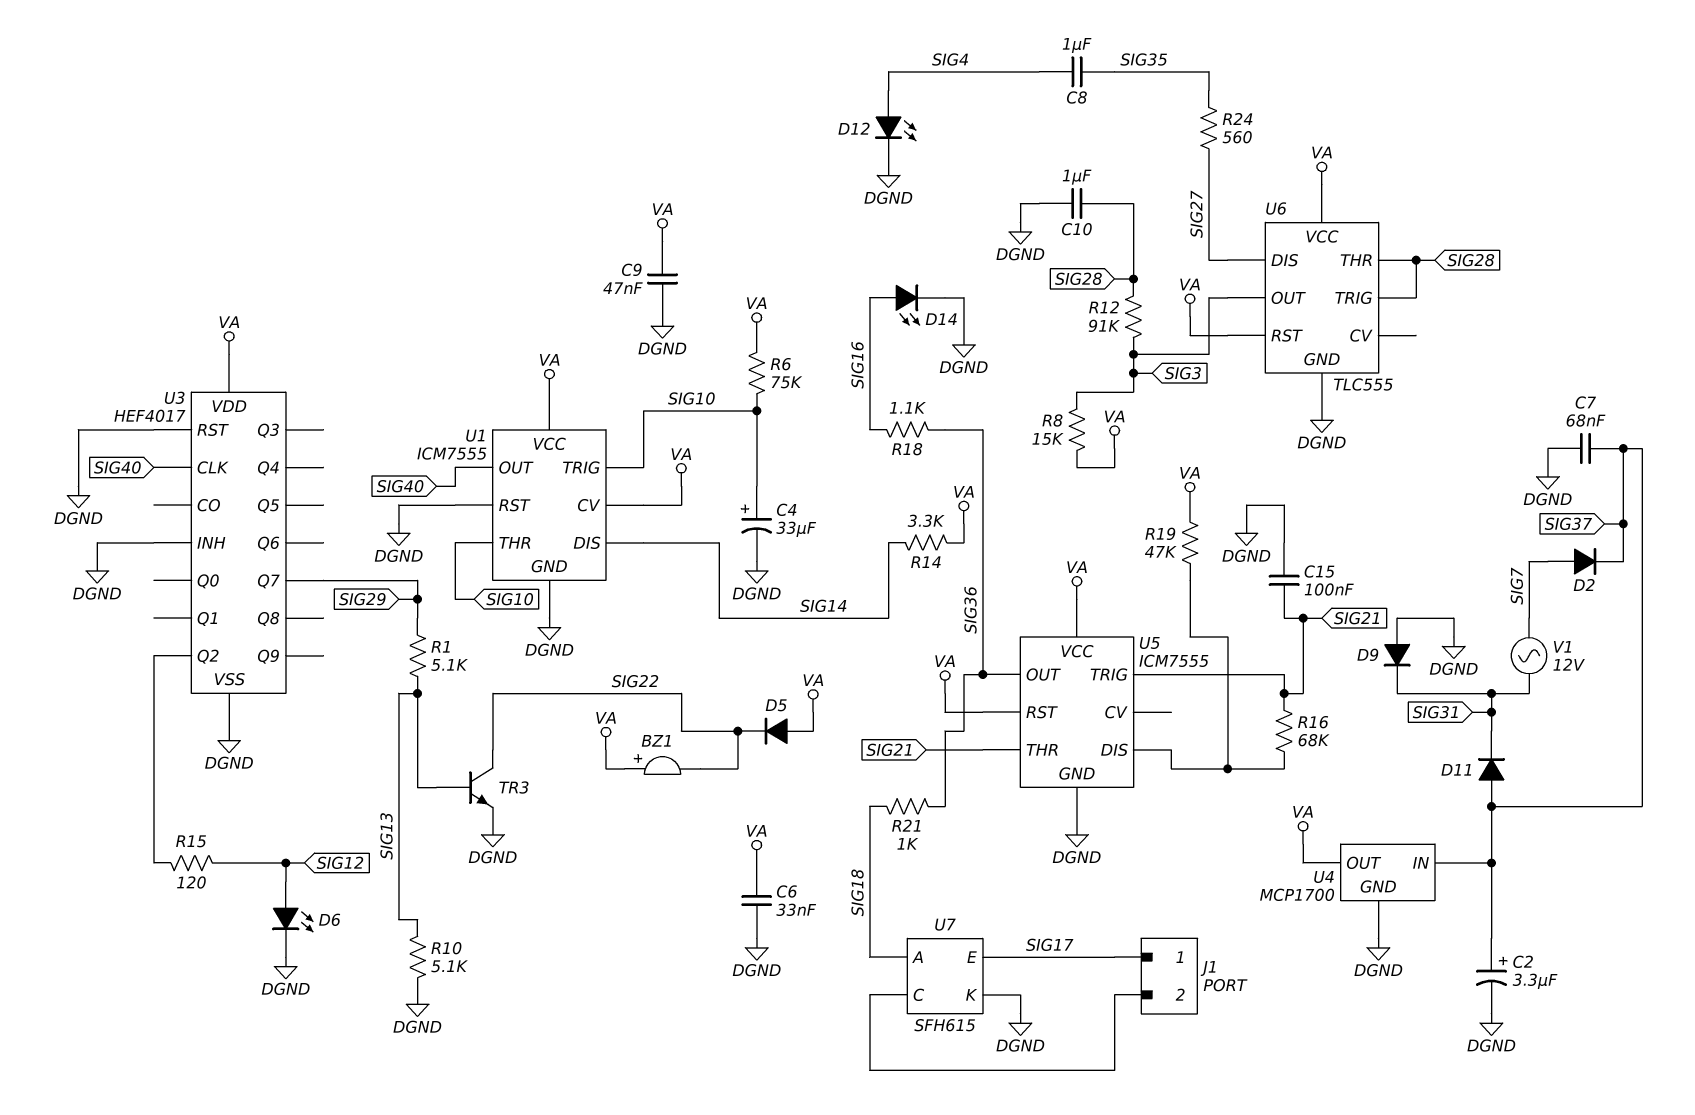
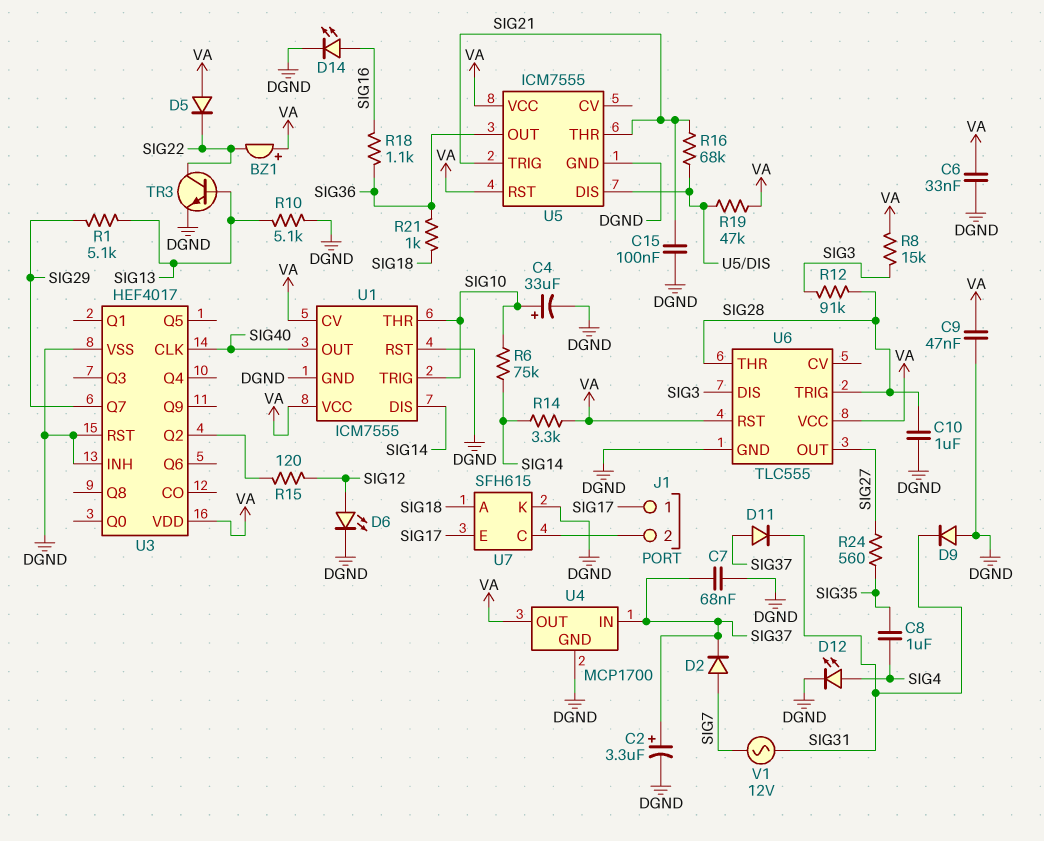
R6: 75k (SIG10, VA) -> 75k (SIG10, SIG14)
U6 pin DIS: SIG27 -> SIG3
U6 pin OUT: SIG3 -> SIG27

